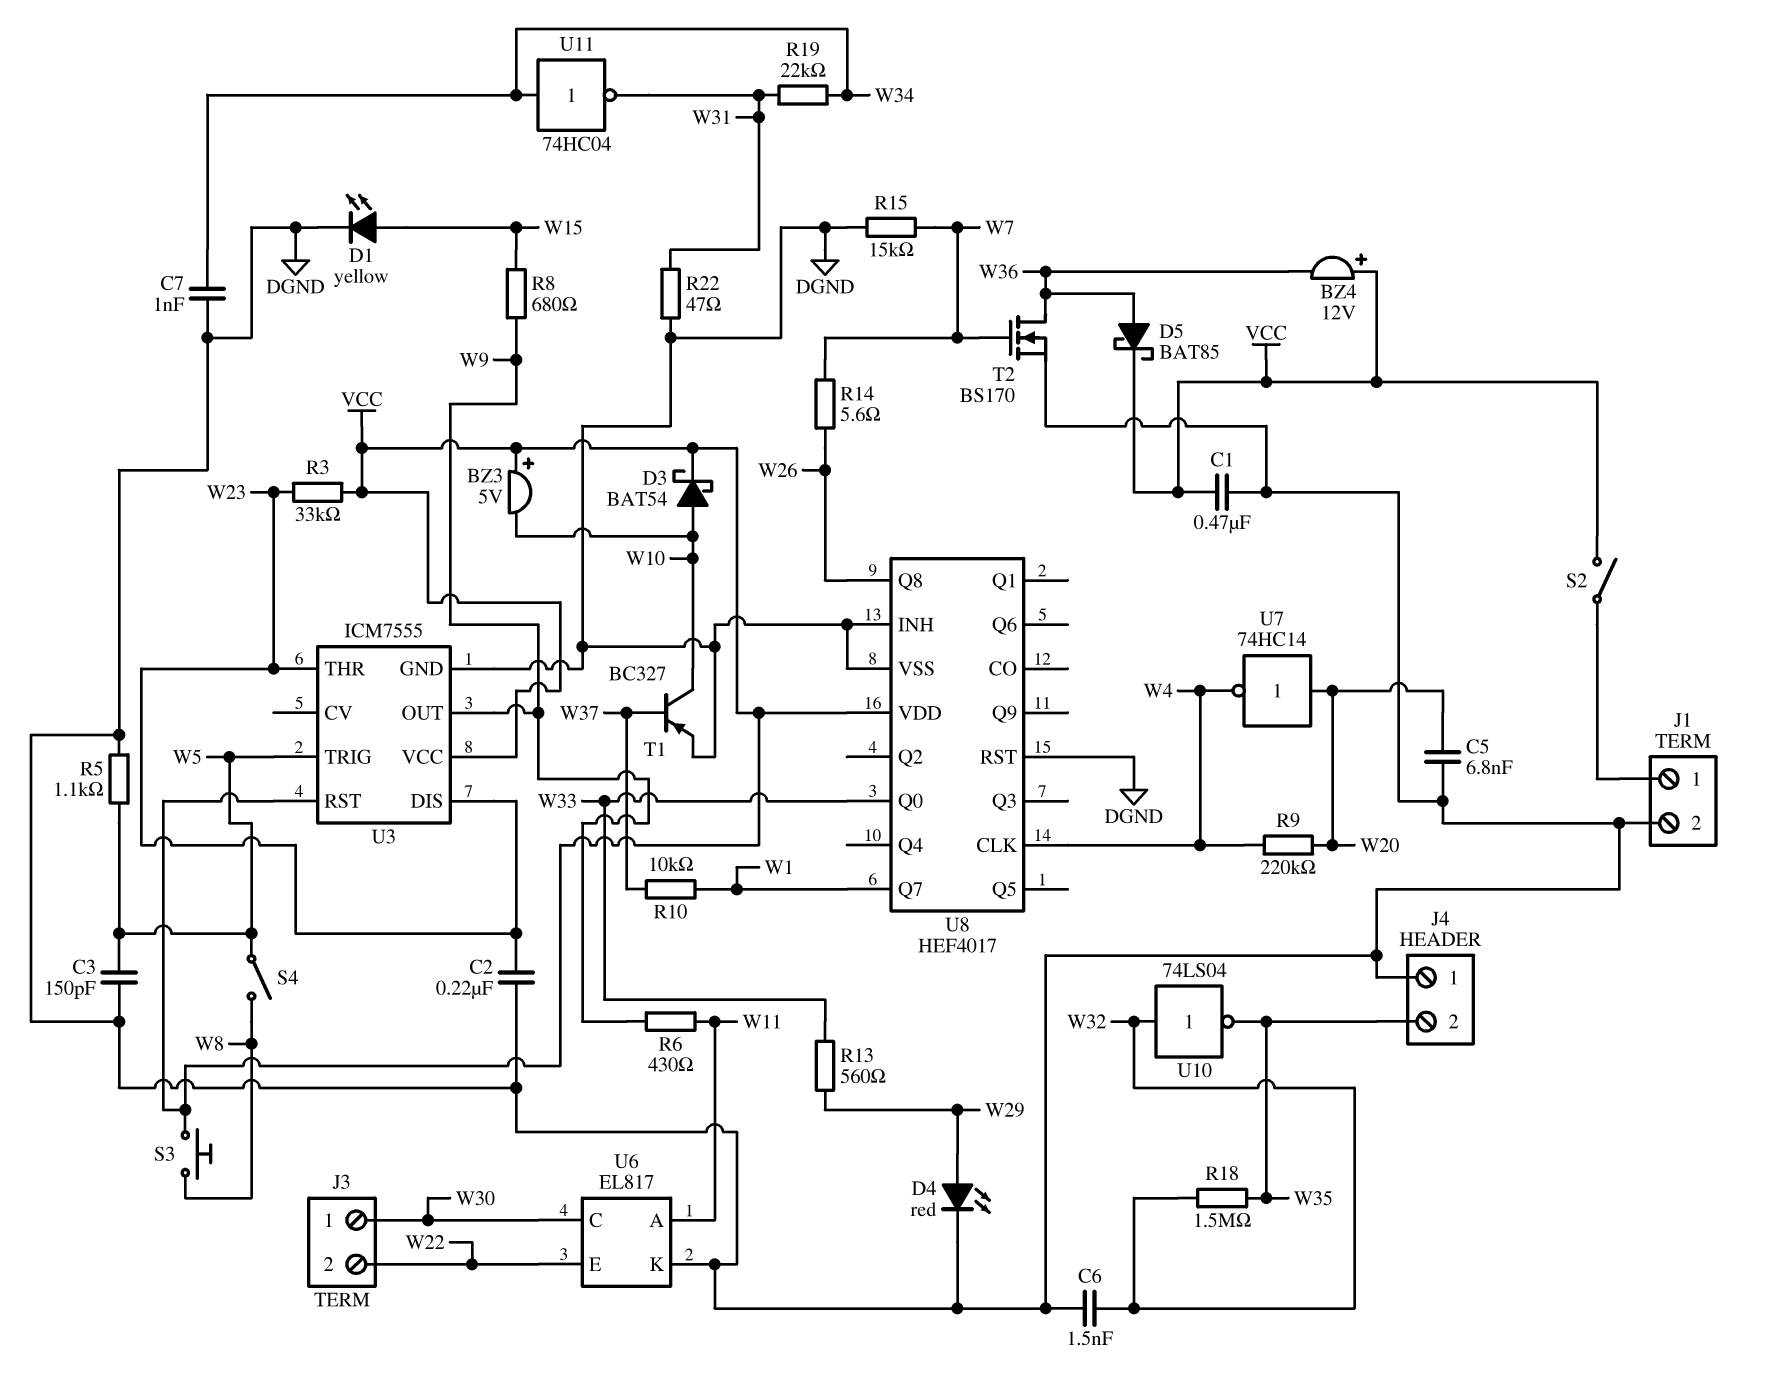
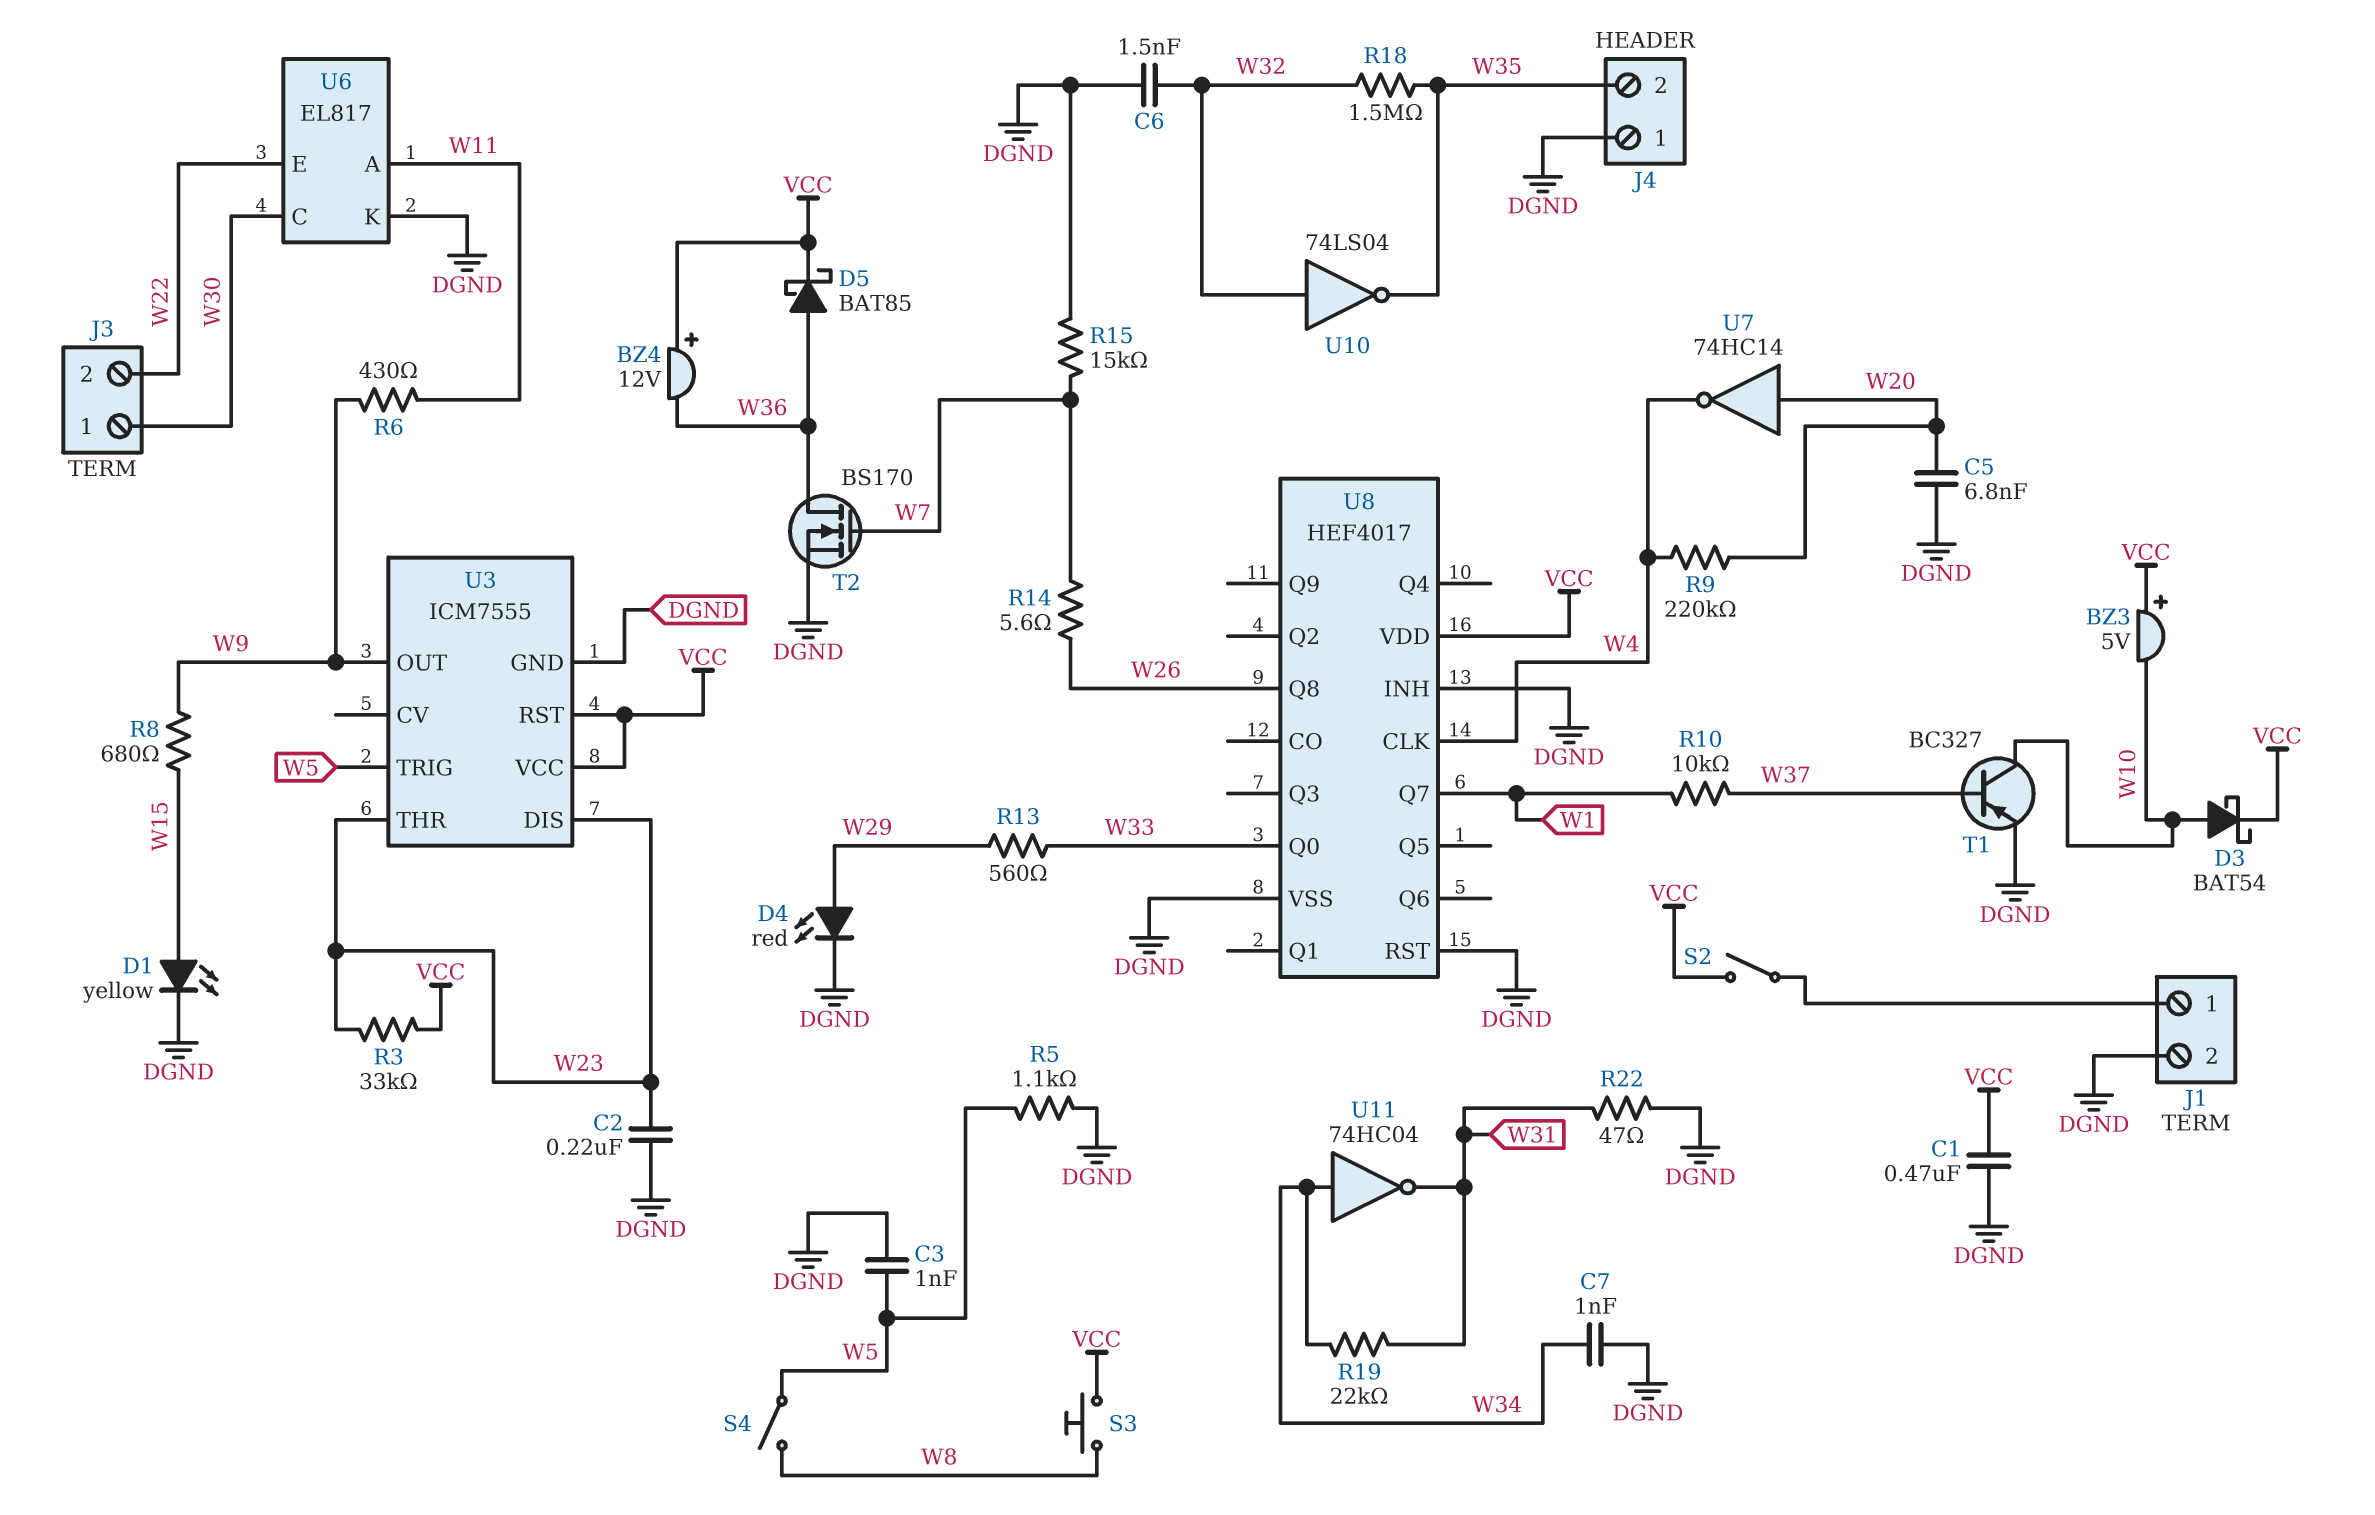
C3: 150pF (DGND, W5) -> 1nF (DGND, W5)

